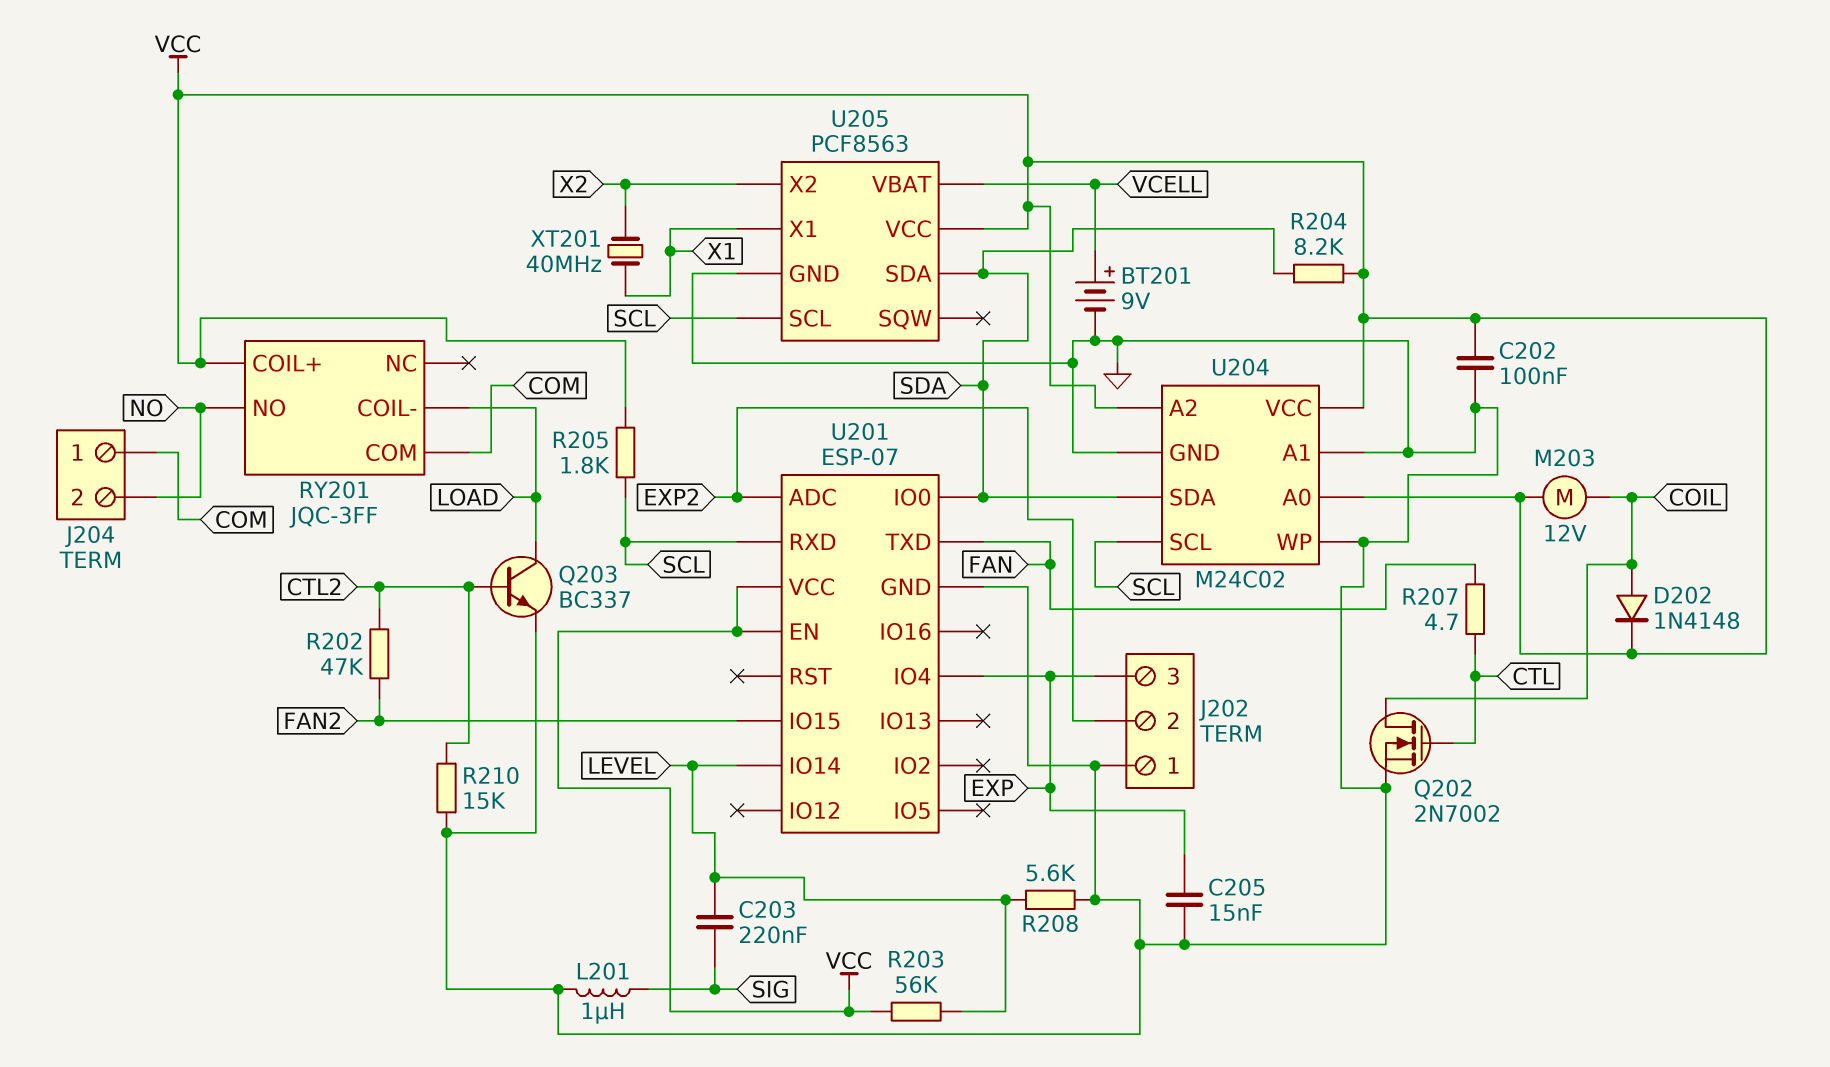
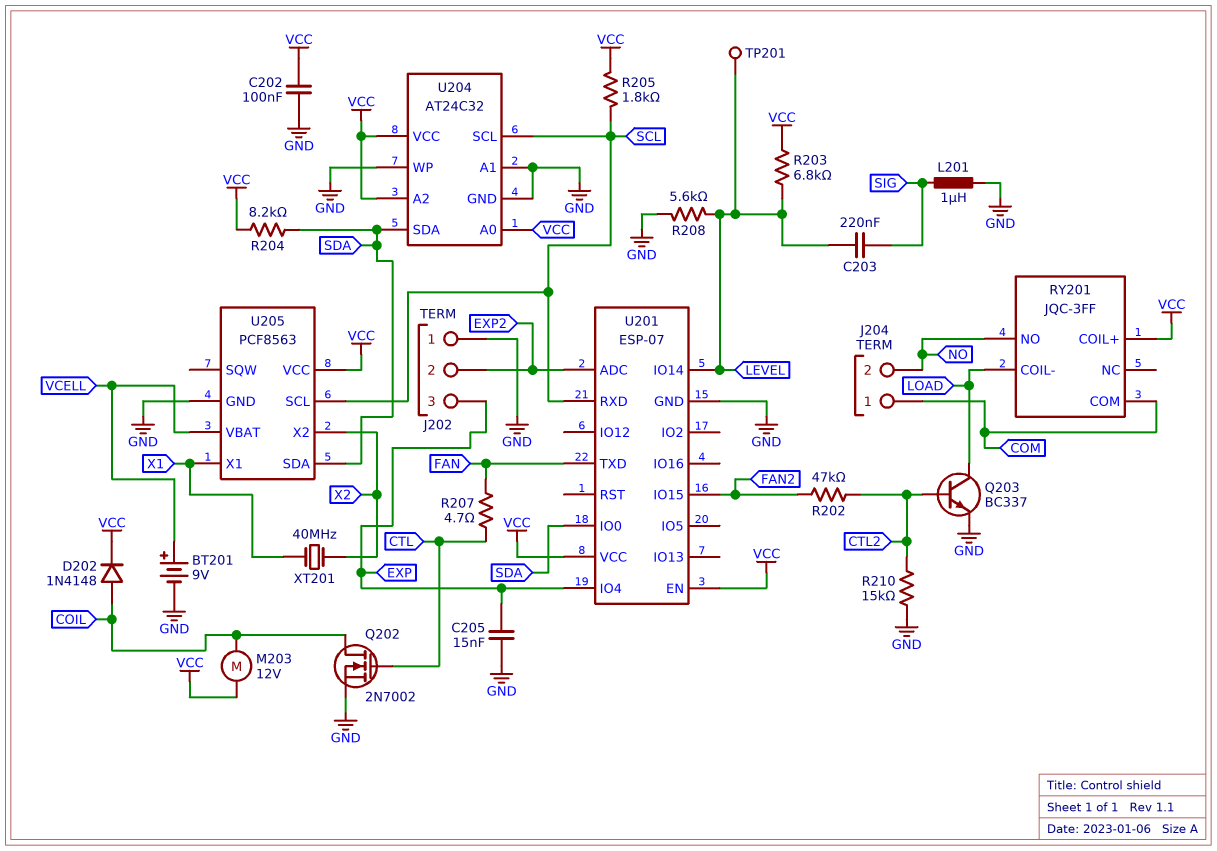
R203: 56k (LEVEL, VCC) -> 6.8k (LEVEL, VCC)
TP201: none -> test point (LEVEL)
U204: M24C02 -> AT24C32

